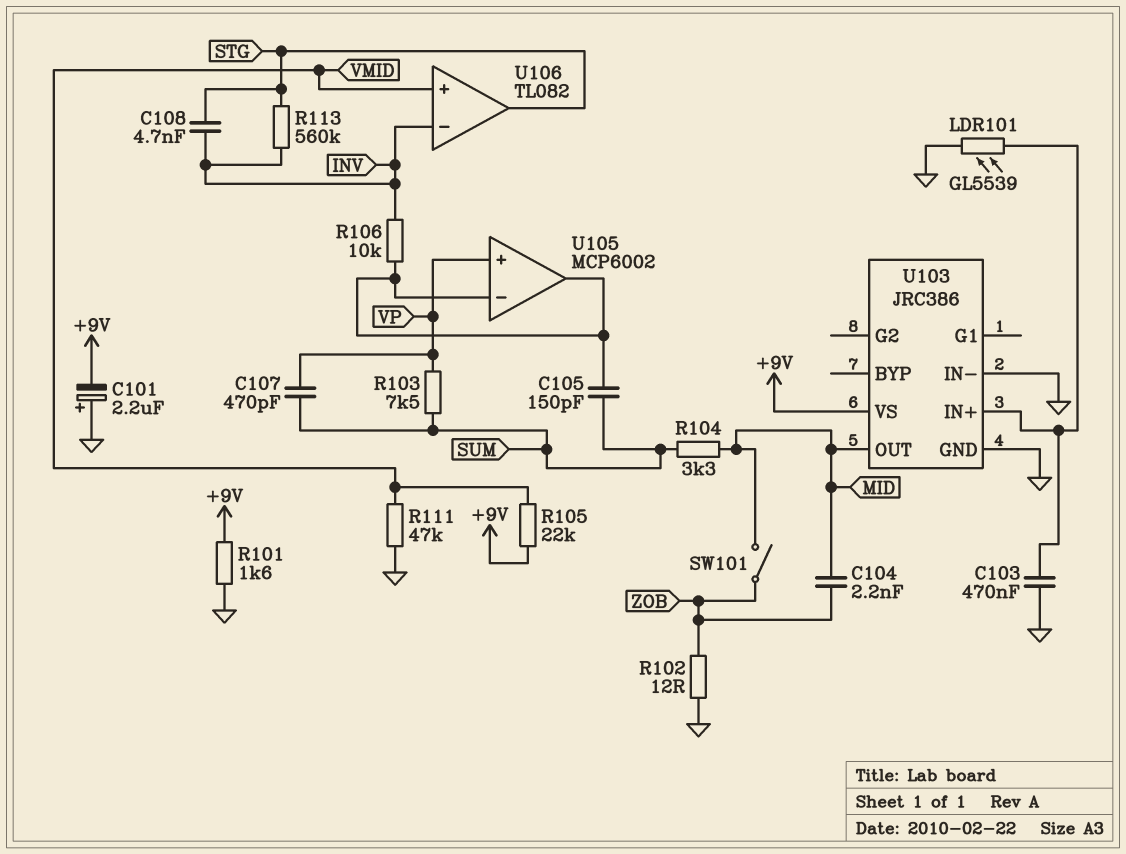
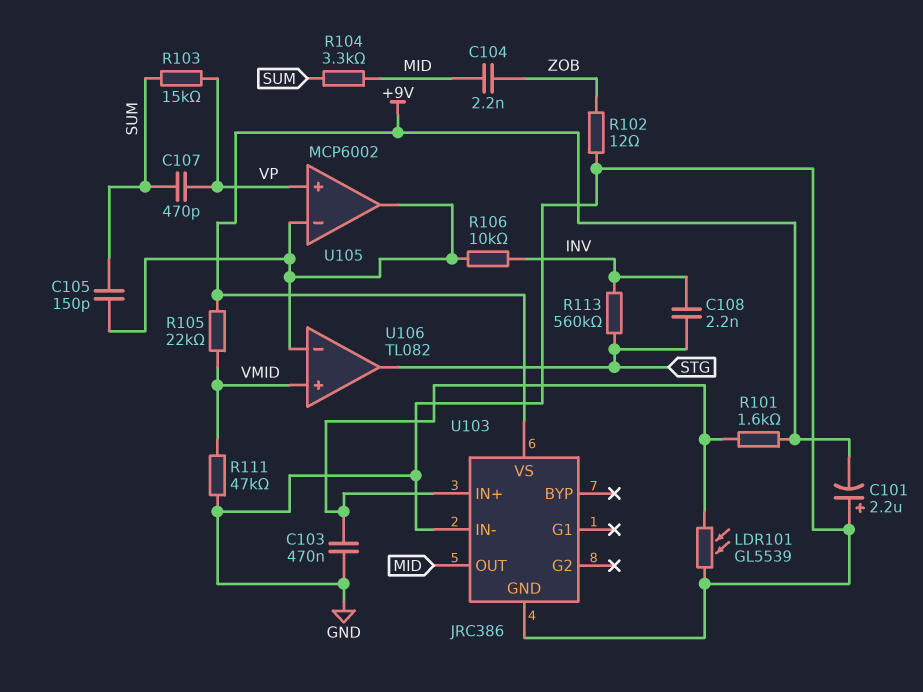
C108: 4.7nF (INV, STG) -> 2.2nF (INV, STG)
R101: 1.6k (+9V, GND) -> 1.6k (+9V, U103/IN+)
R103: 7.5k (SUM, VP) -> 15k (SUM, VP)
SW101: switch (MID, ZOB) -> none
U106 pin in-: INV -> U105/in-

